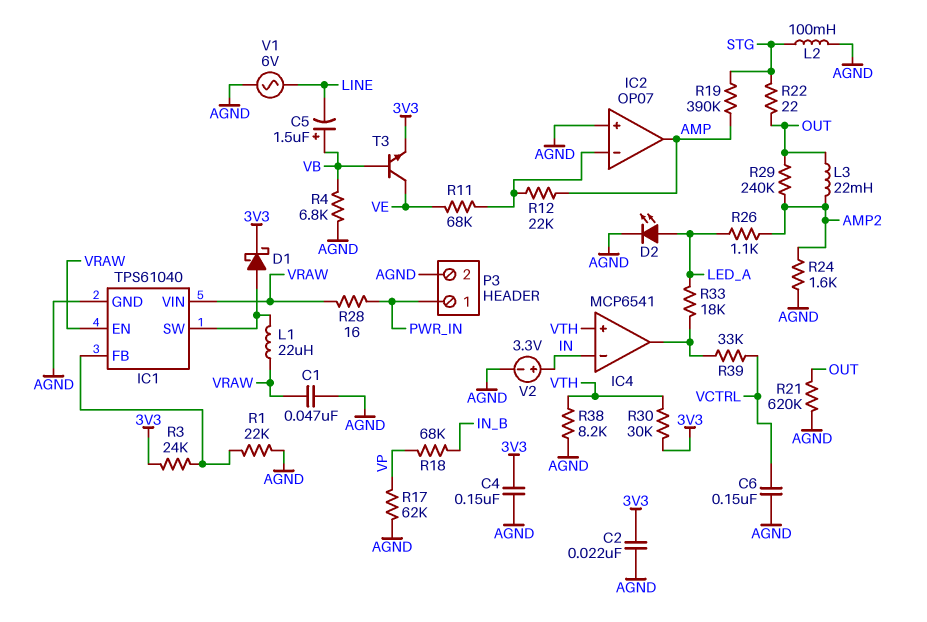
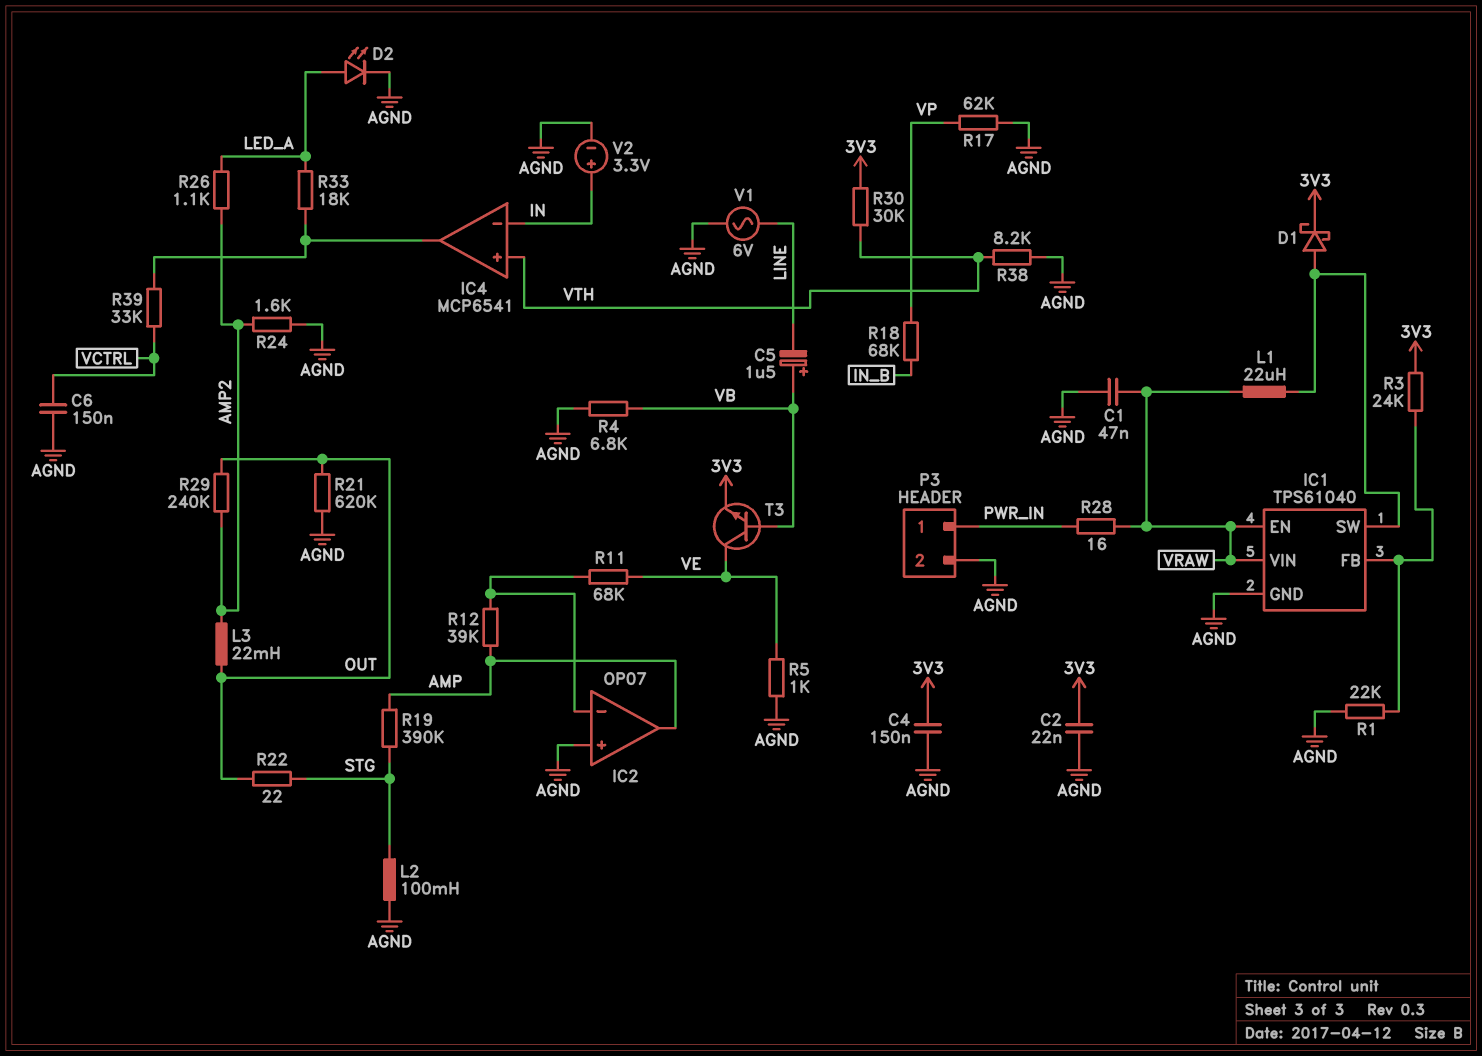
R5: none -> 1k (AGND, VE)
R12: 22k (AMP, IC2/in-) -> 39k (AMP, IC2/in-)

